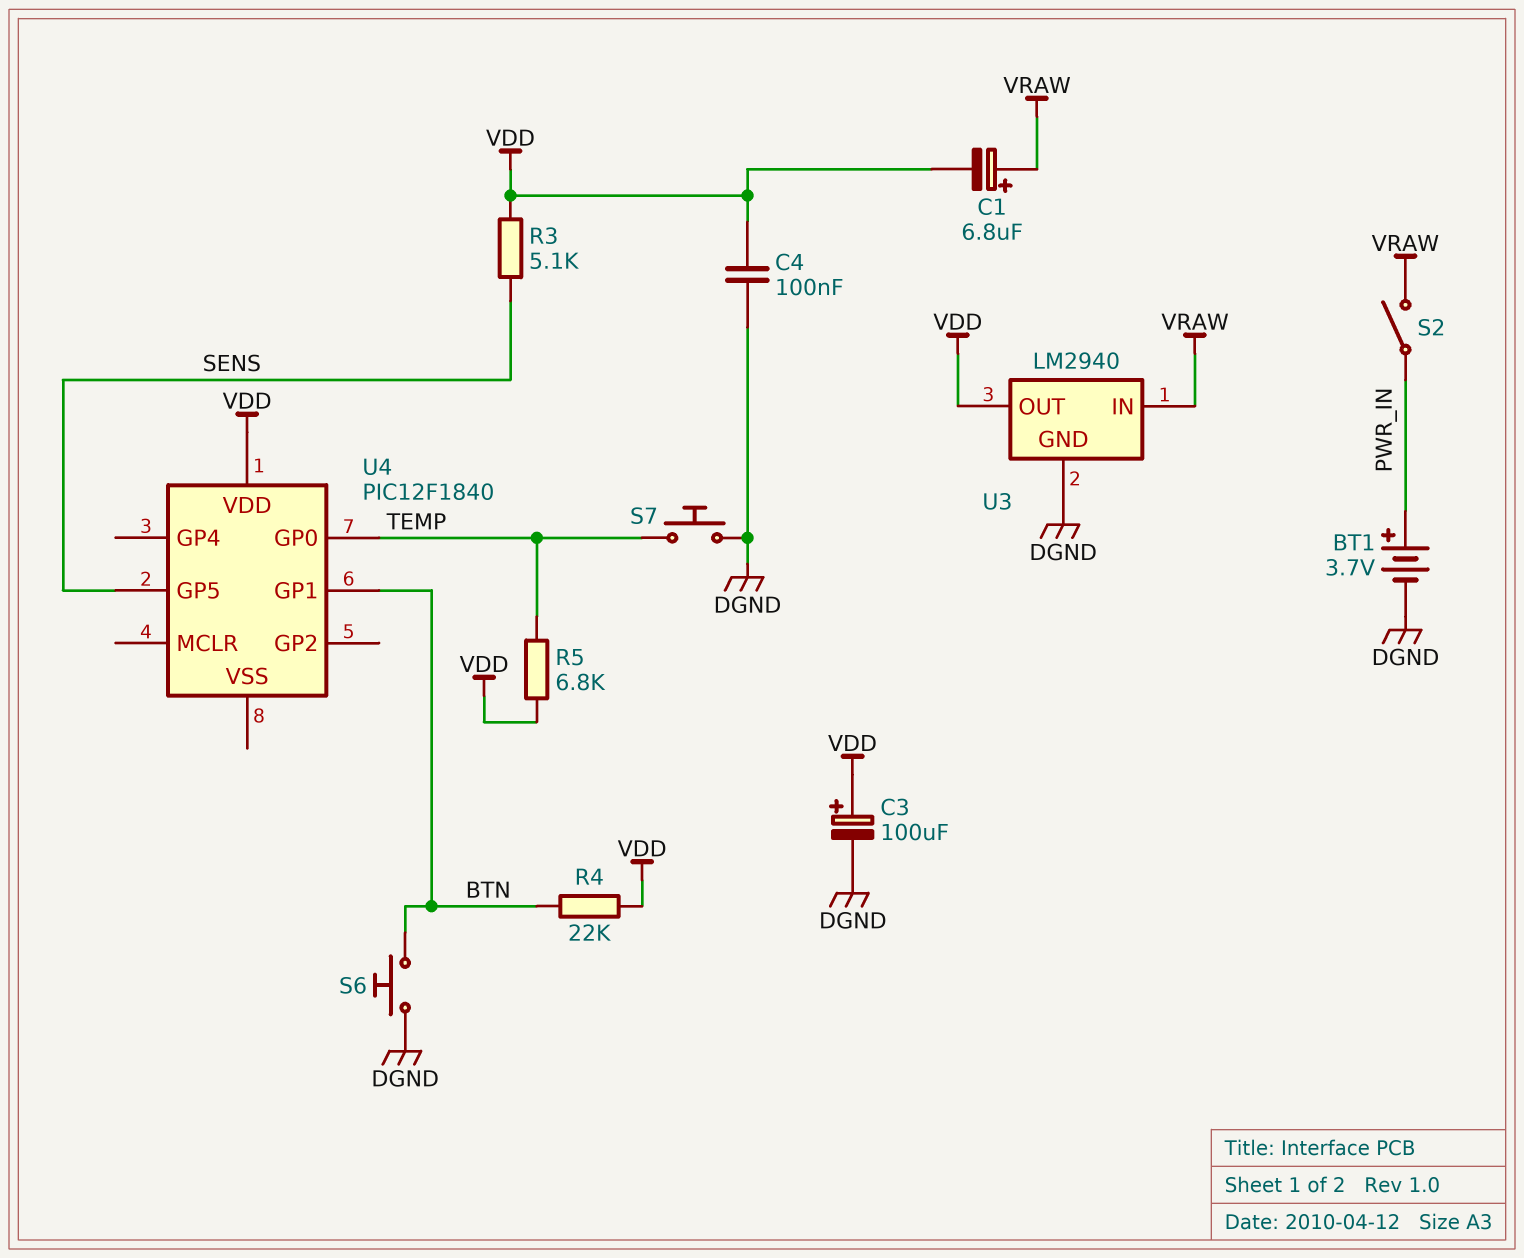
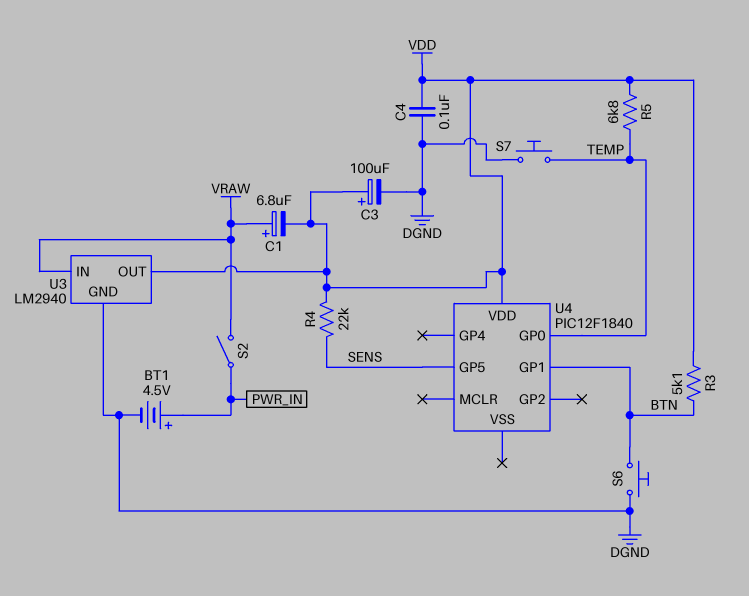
BT1: 3.7V (plus PWR_IN, minus DGND) -> 4.5V (plus PWR_IN, minus DGND)
R3: 5.1k (SENS, VDD) -> 5.1k (BTN, VDD)
R4: 22k (BTN, VDD) -> 22k (SENS, VDD)

